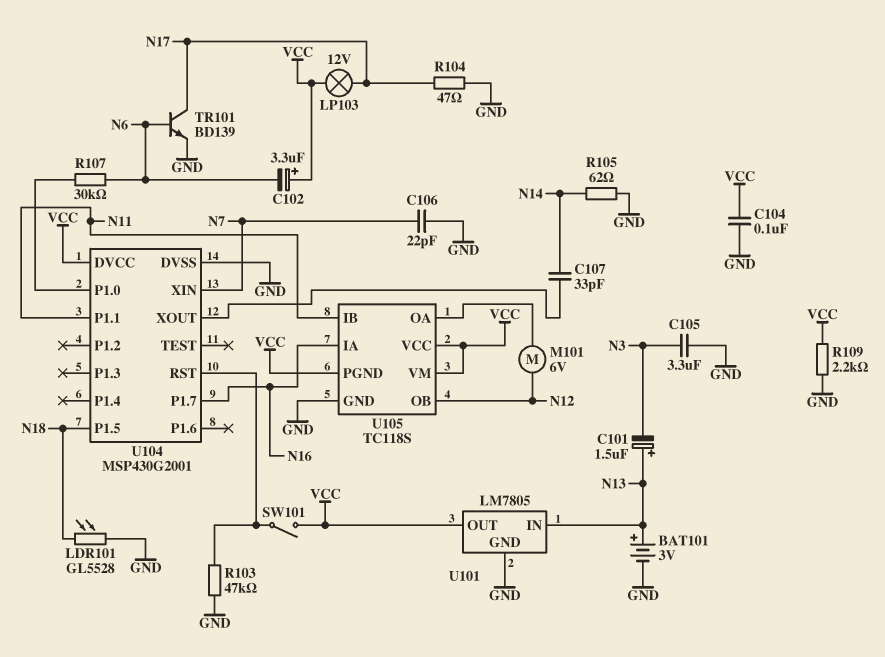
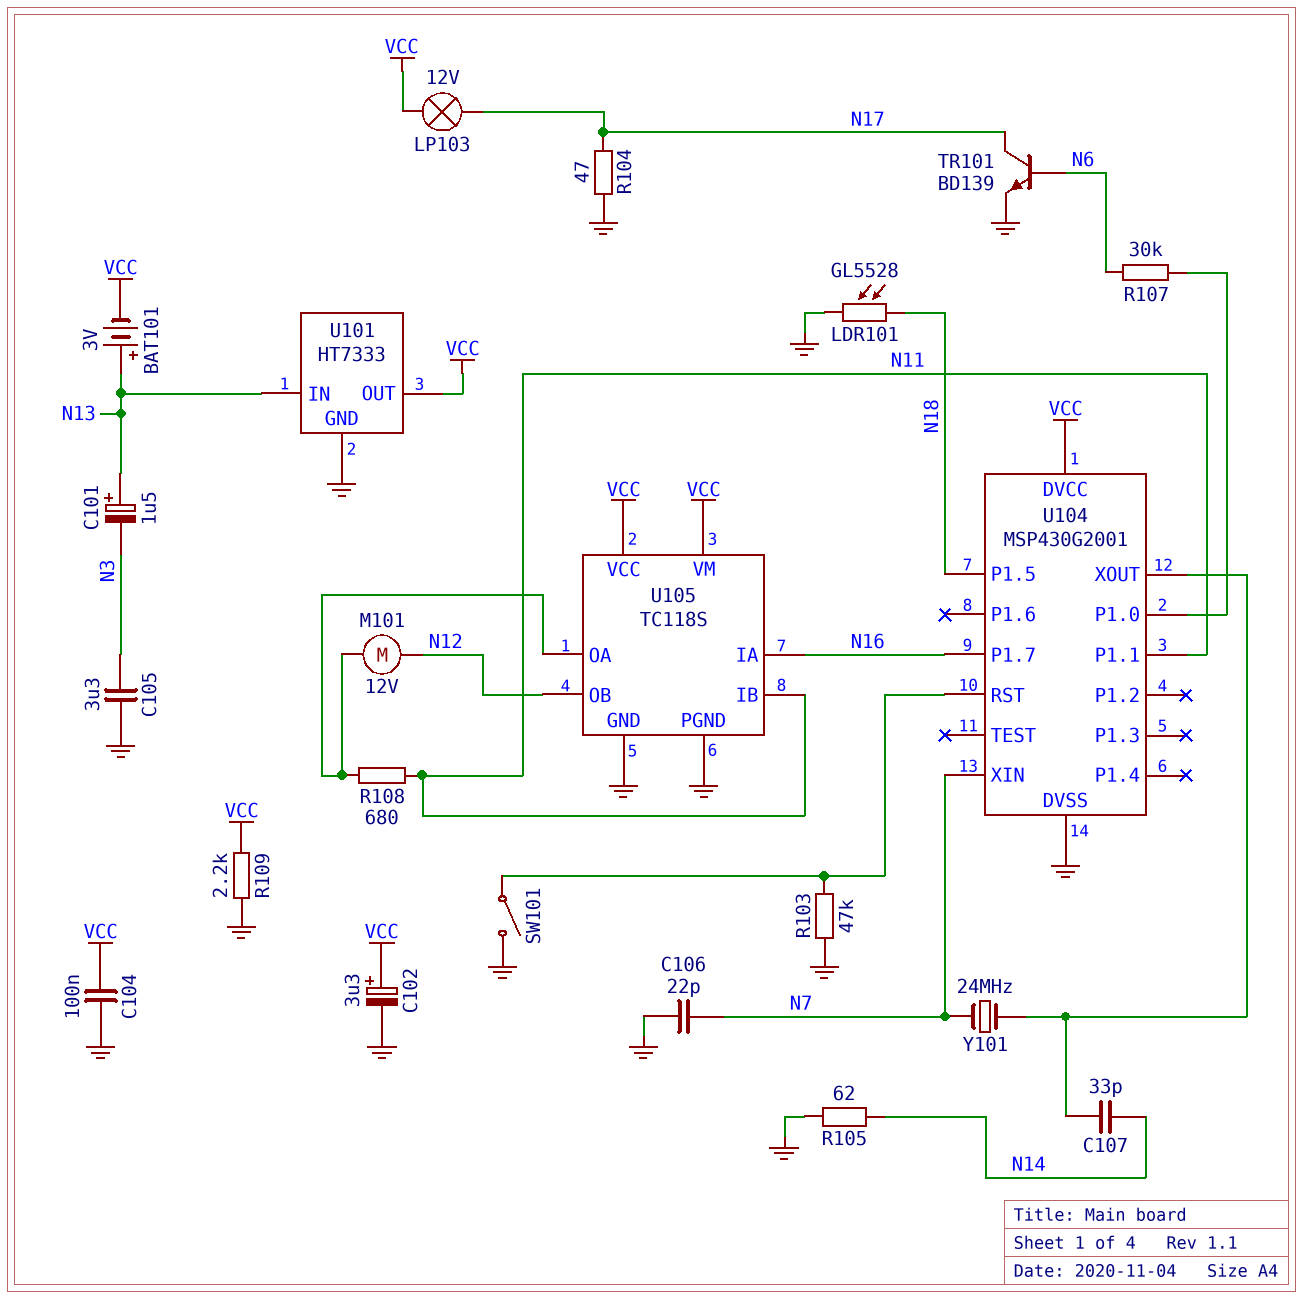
BAT101: 3V (plus N13, minus GND) -> 3V (plus N13, minus VCC)
C102: 3.3uF (plus VCC, minus N6) -> 3.3uF (plus VCC, minus GND)
M101: motor 6V (N12, U105/OA) -> motor 12V (N12, U105/OA)
R108: none -> 680 (N11, U105/OA)
SW101: switch (U104/RST, VCC) -> switch (GND, U104/RST)
U101: LM7805 -> HT7333
U105 pin PGND: VCC -> GND
Y101: none -> 24MHz (N7, U104/XOUT)

